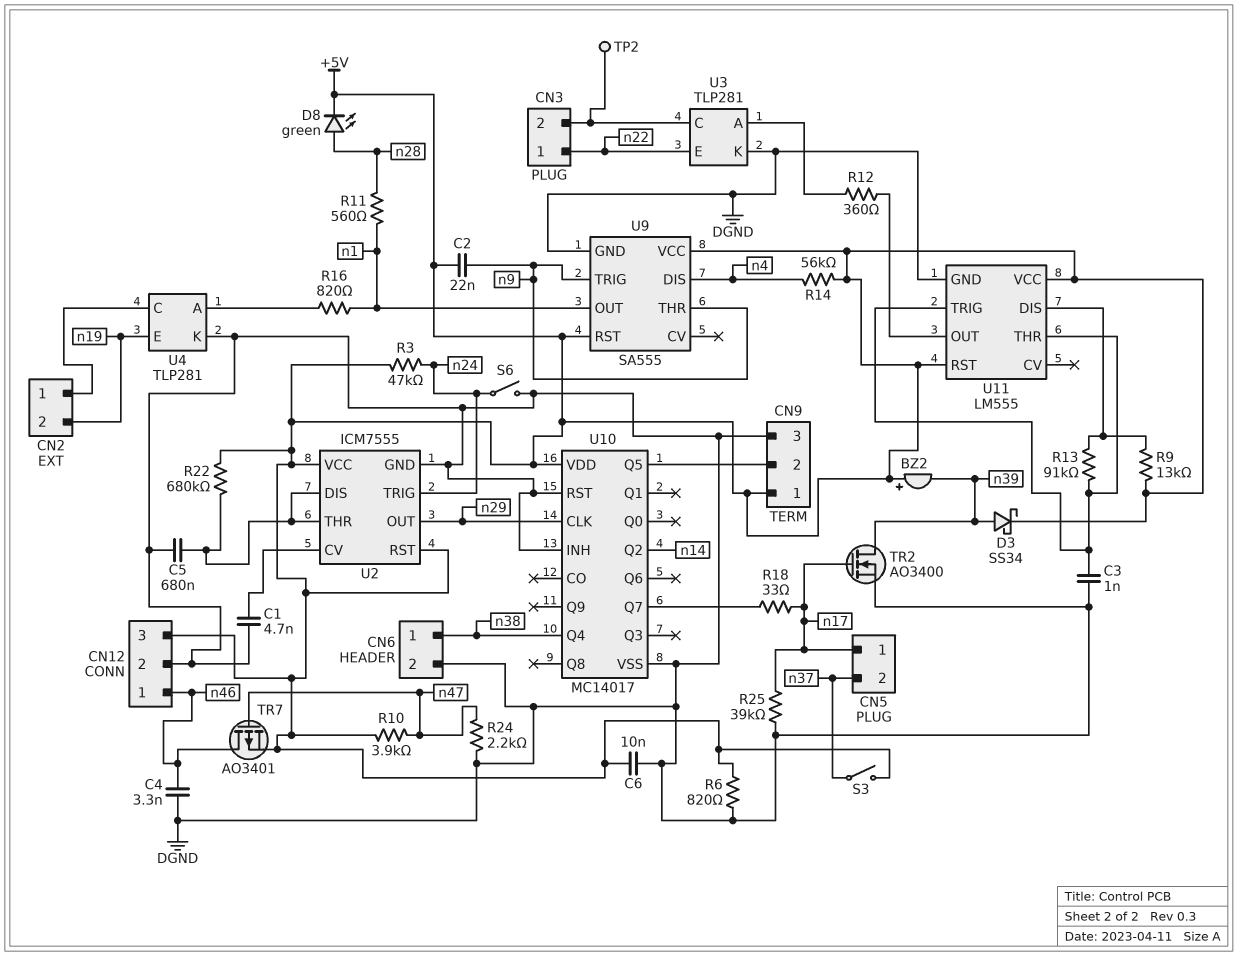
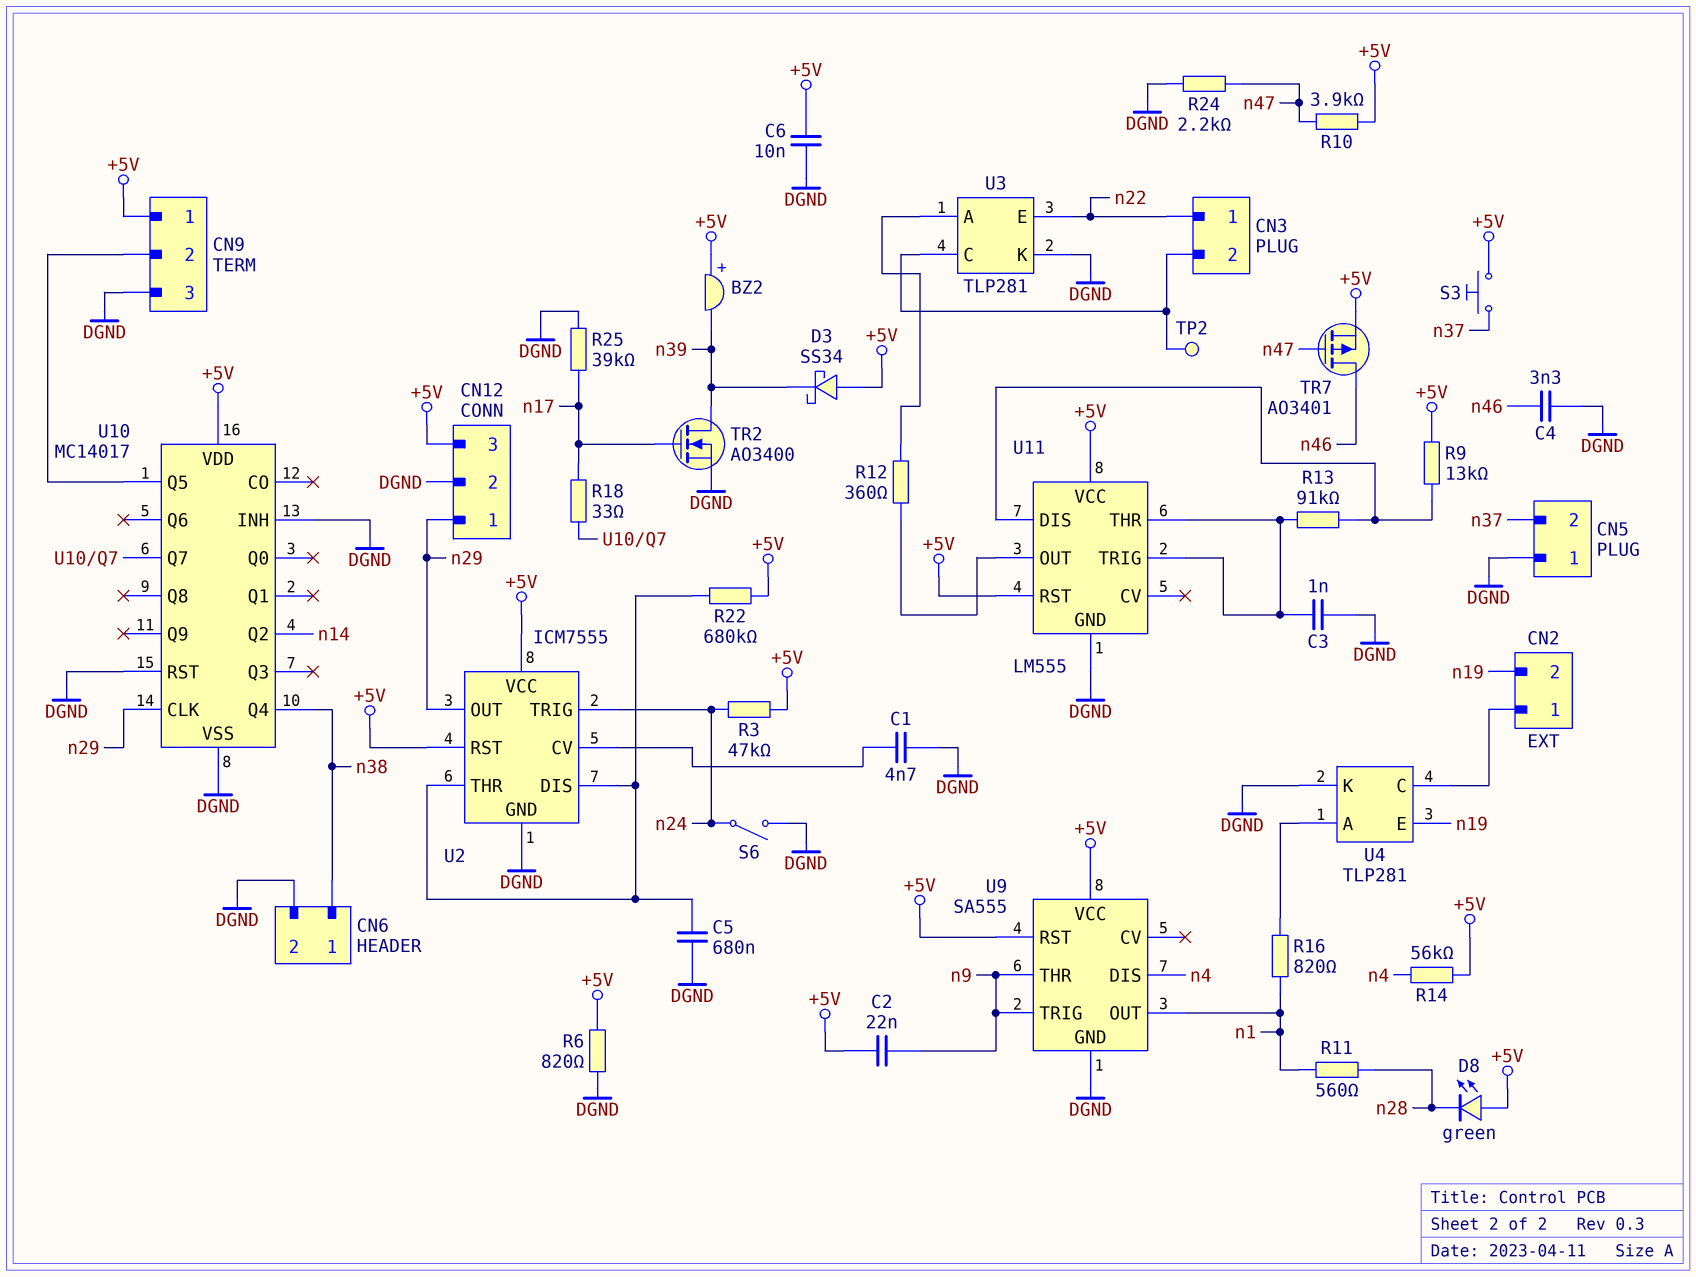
CN5 pin 1: n17 -> DGND
CN12 pin 1: n46 -> n29
D3: schottky SS34 (A n39, K +5V) -> schottky SS34 (A +5V, K n39)
D8: LED green (A n28, K +5V) -> LED green (A +5V, K n28)
S3: switch (+5V, n37) -> button (+5V, n37)

